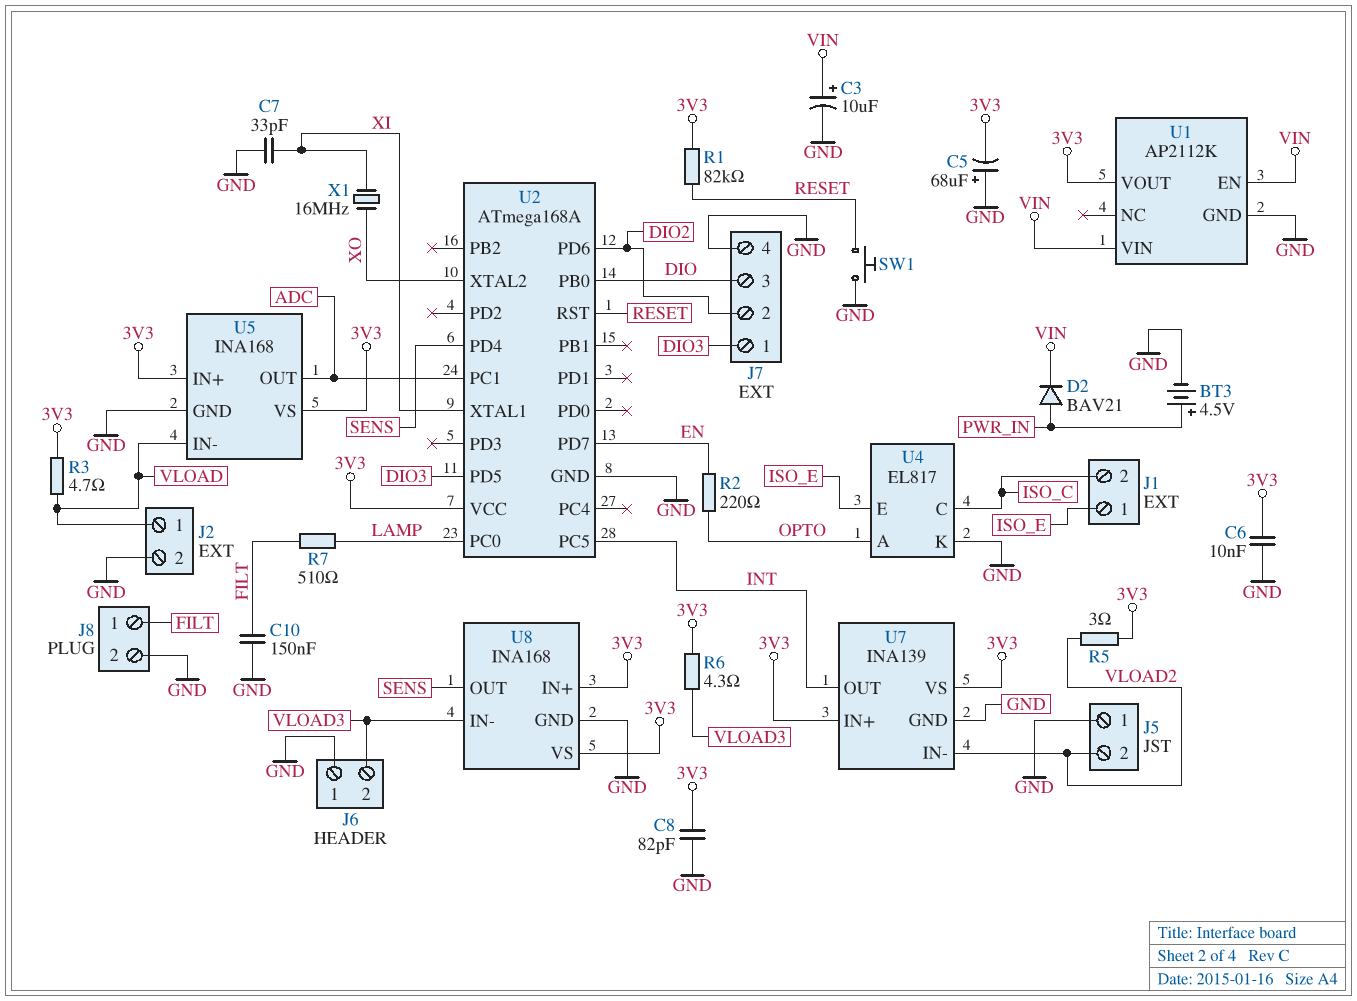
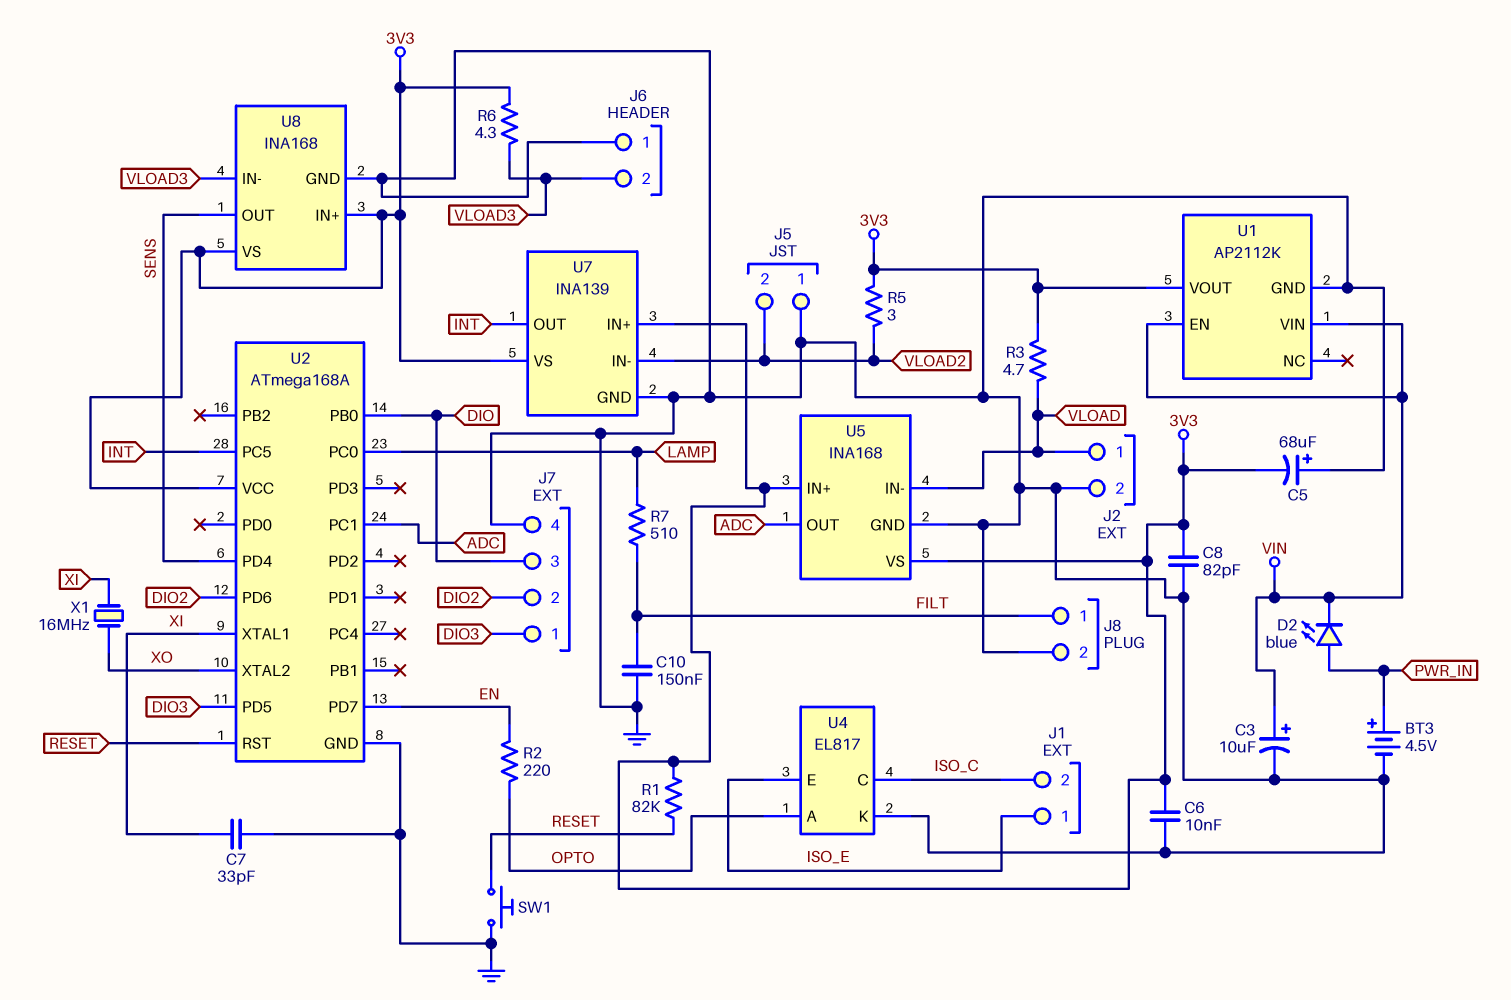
D2: diode BAV21 (A PWR_IN, K VIN) -> LED blue (A PWR_IN, K VIN)

